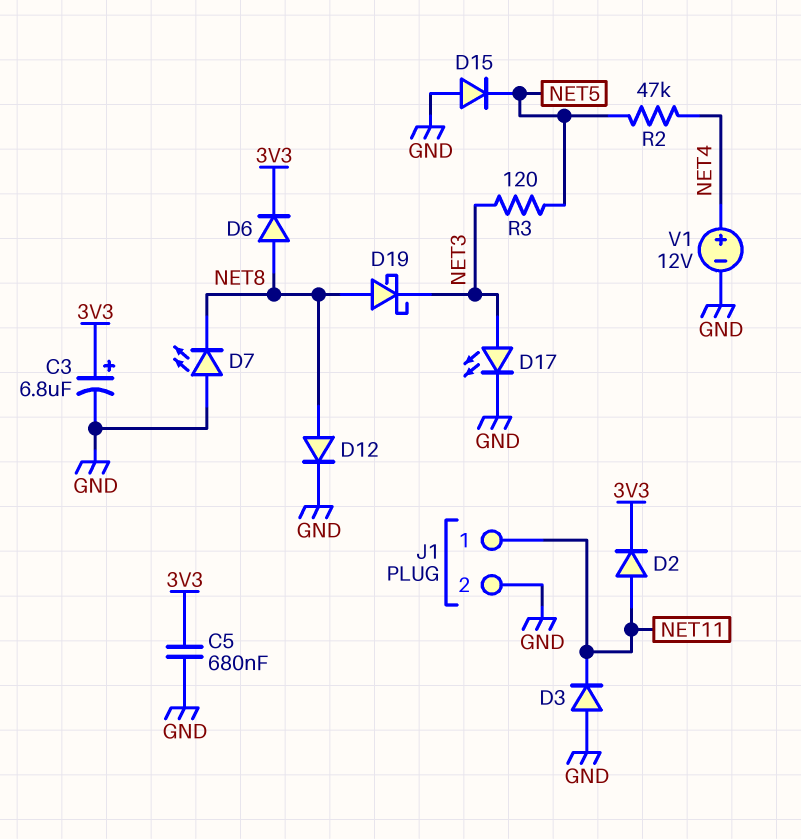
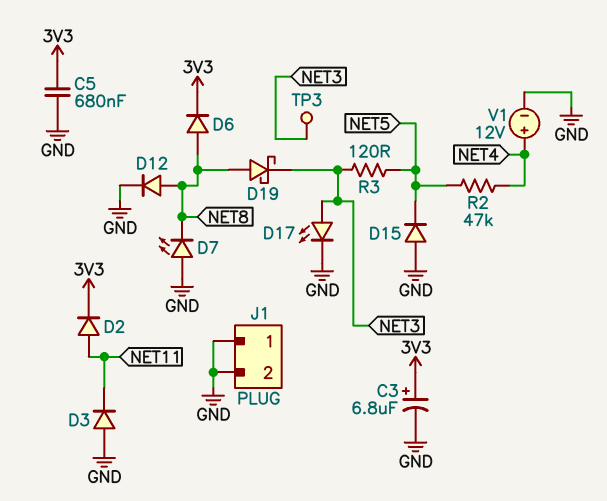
J1 pin 1: NET11 -> GND
TP3: none -> test point (NET3)

